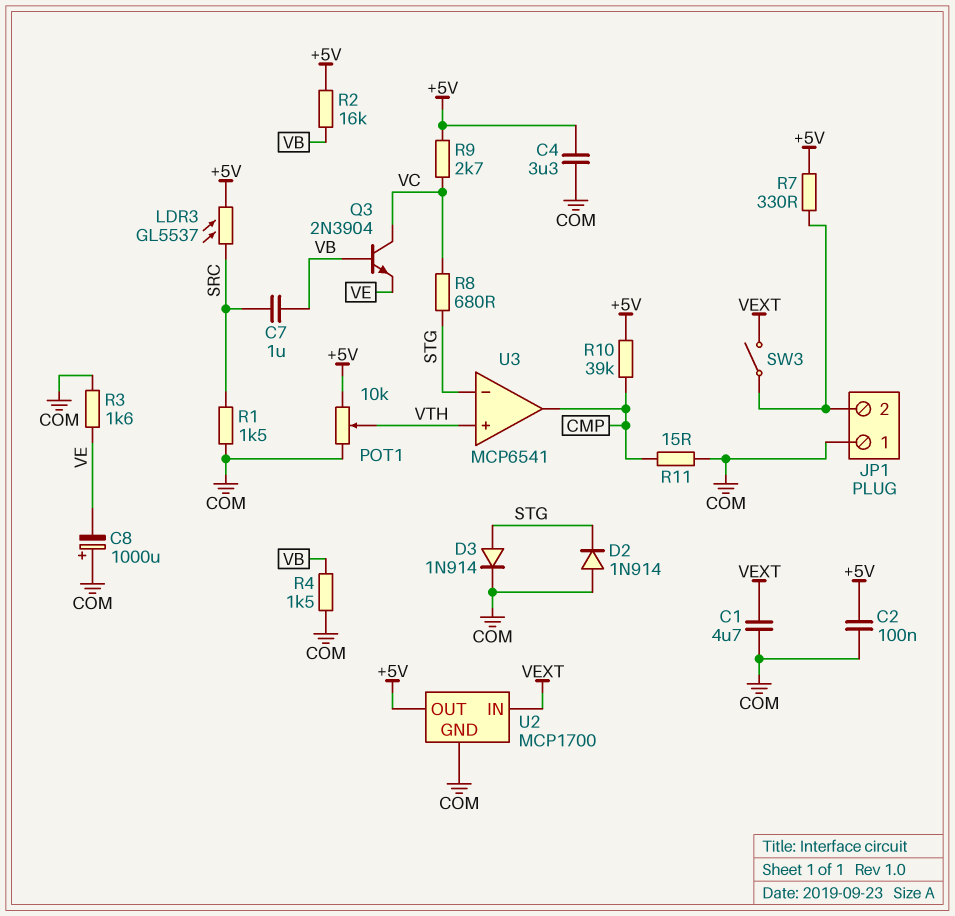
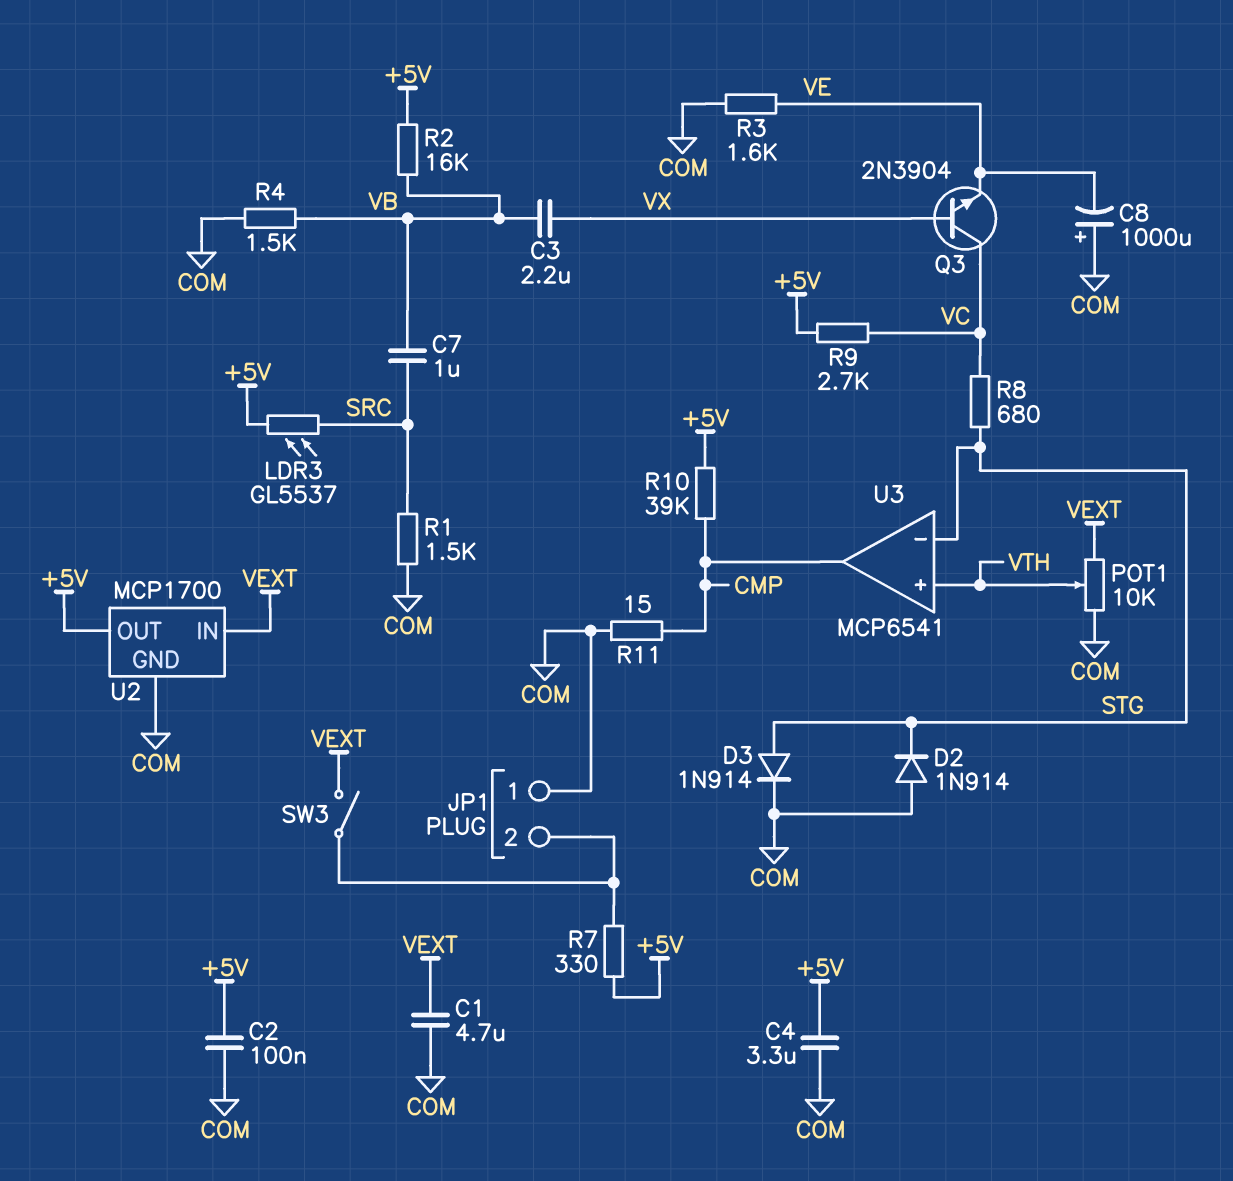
C3: none -> 2.2uF (VB, VX)
POT1: 10k (+5V, COM, wiper VTH) -> 10k (COM, VEXT, wiper VTH)
Q3: NPN 2N3904 (B VB, C VC, E VE) -> NPN 2N3904 (B VX, C VC, E VE)

